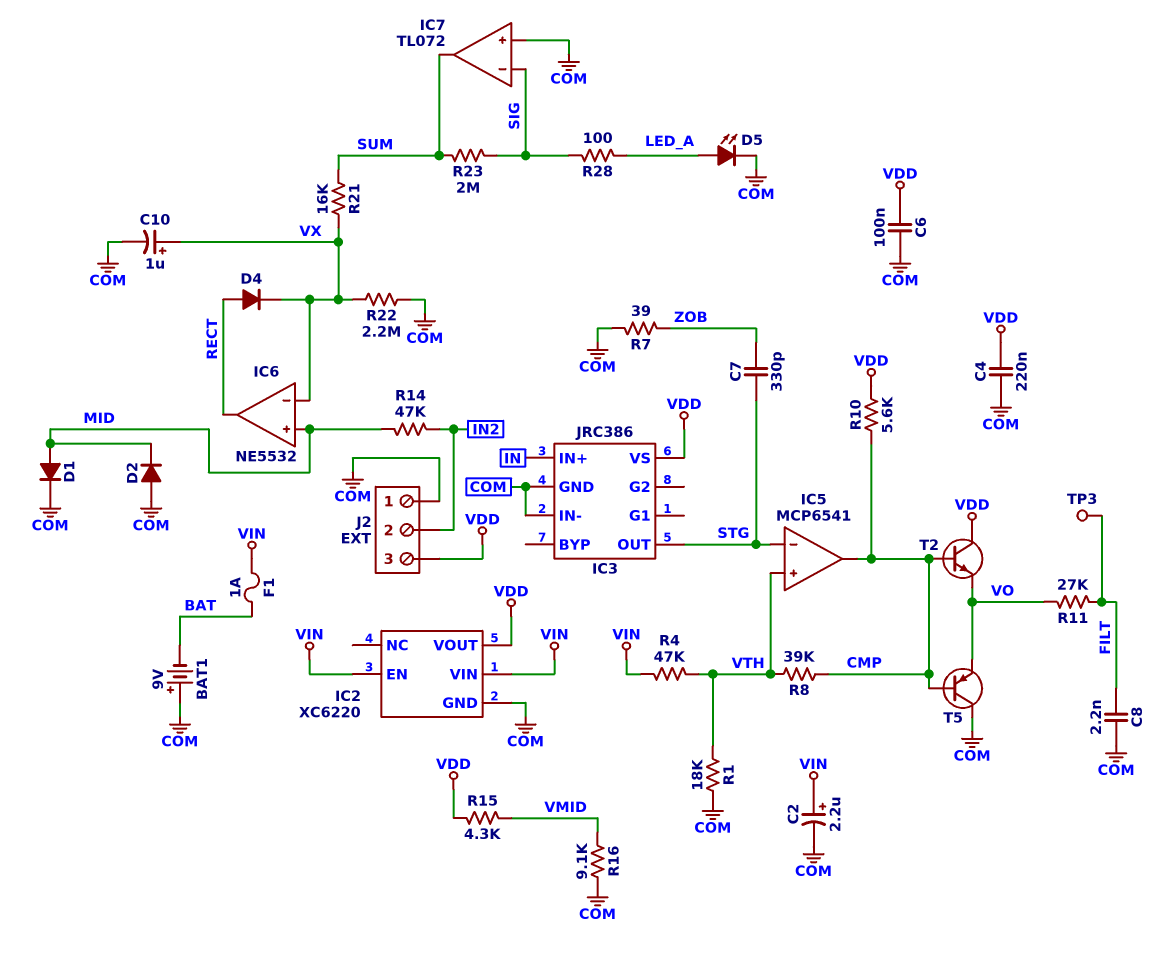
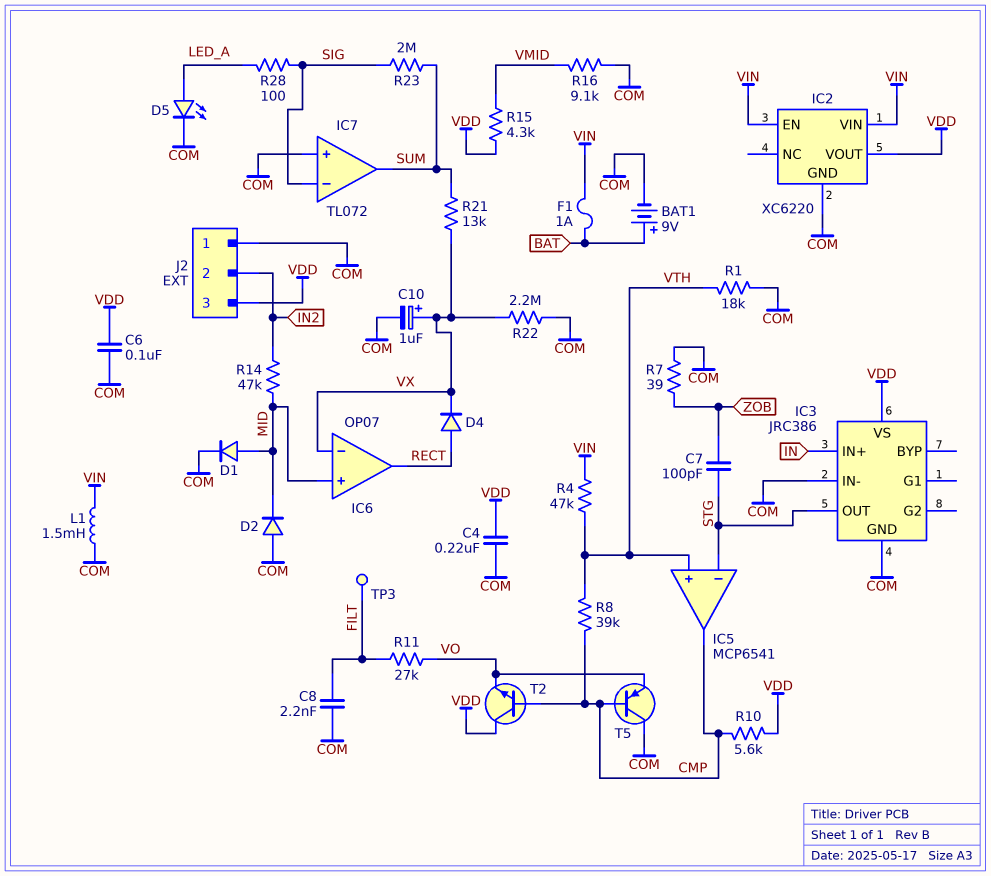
BAT1: 9V (plus COM, minus BAT) -> 9V (plus BAT, minus COM)
C2: 2.2uF (plus VIN, minus COM) -> none
C7: 330pF (STG, ZOB) -> 100pF (STG, ZOB)
IC6: NE5532 -> OP07
L1: none -> 1.5mH (COM, VIN)
R21: 16k (SUM, VX) -> 13k (SUM, VX)

